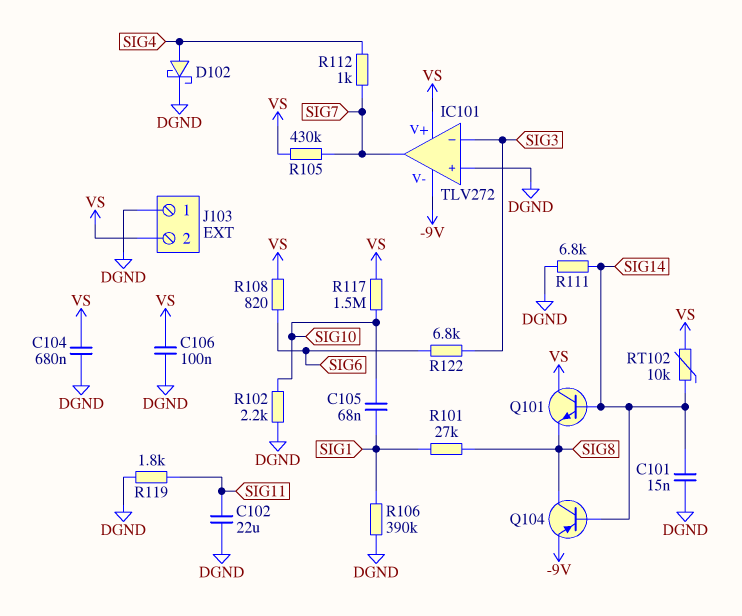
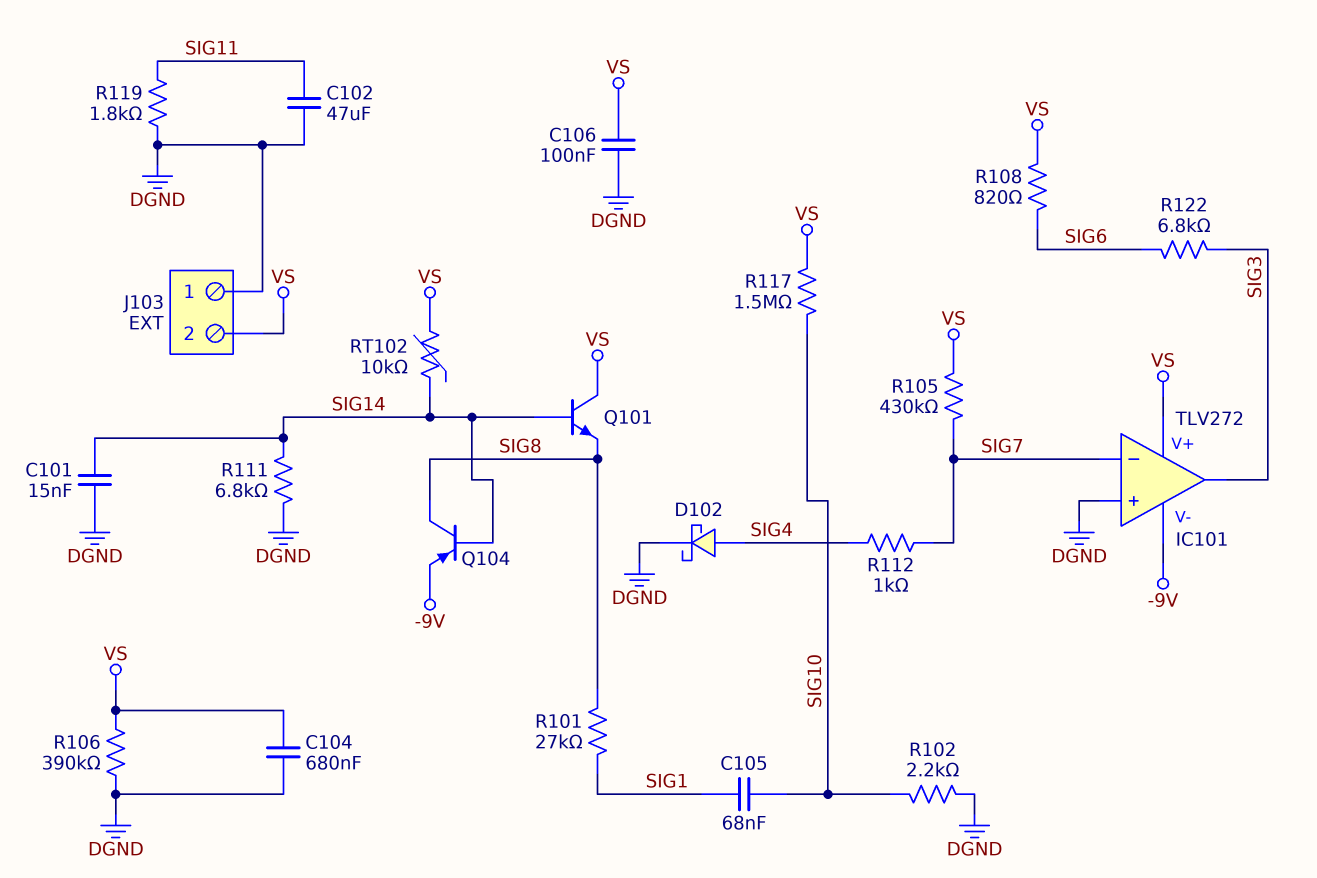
C102: 22uF (DGND, SIG11) -> 47uF (DGND, SIG11)
IC101 pin in-: SIG3 -> SIG7
IC101 pin out: SIG7 -> SIG3
R106: 390k (DGND, SIG1) -> 390k (DGND, VS)

